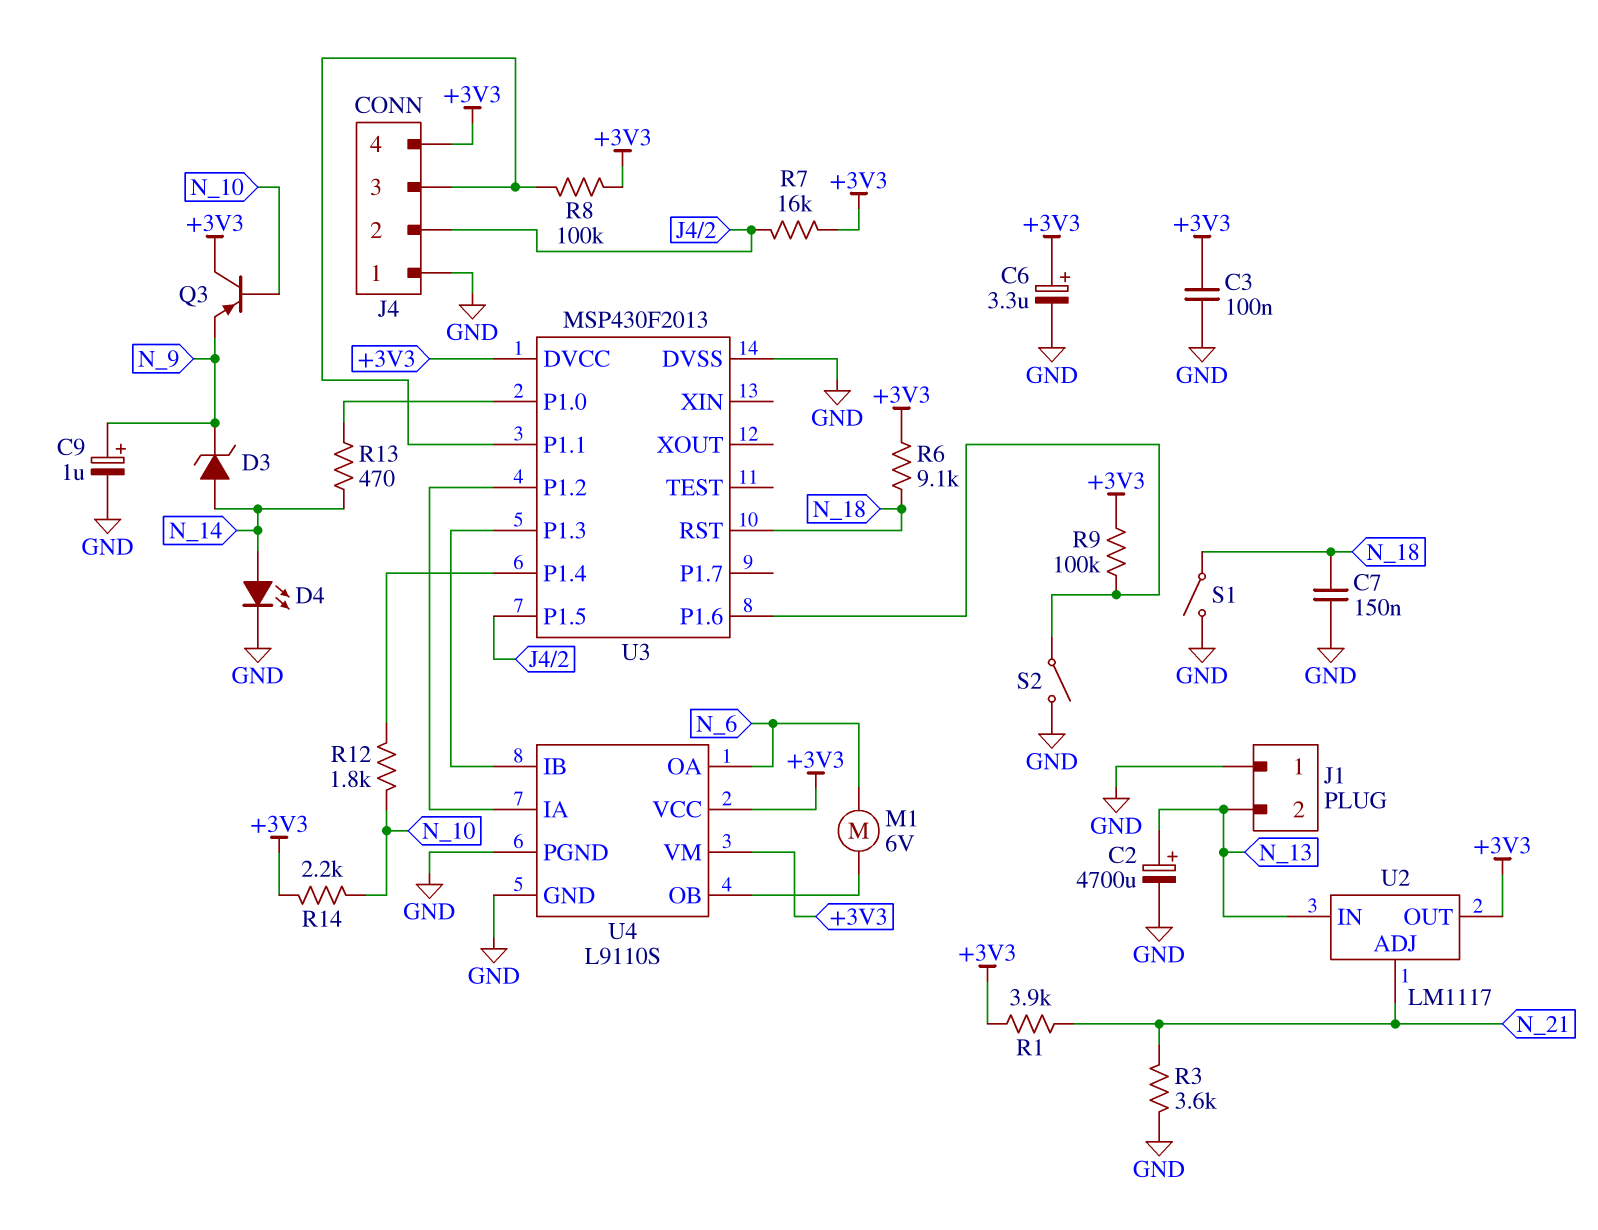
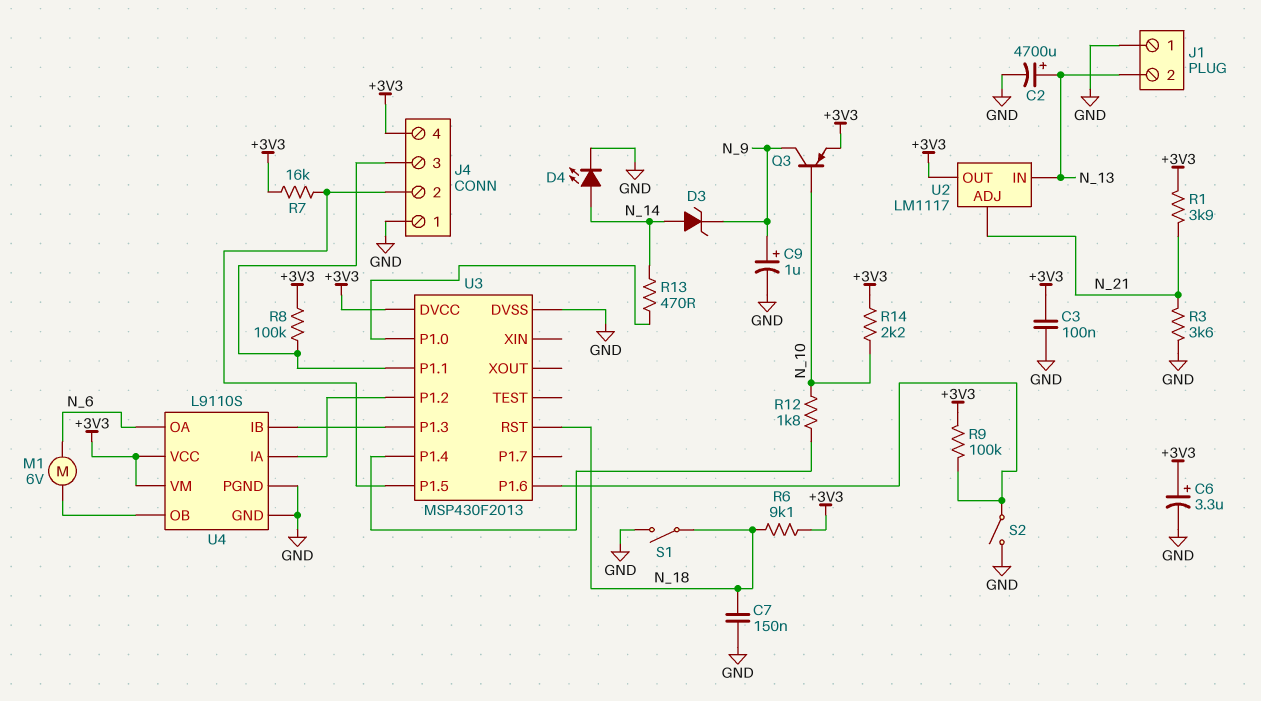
Q3: PNP (B N_10, C +3V3, E N_9) -> PNP (B N_10, C N_9, E +3V3)

